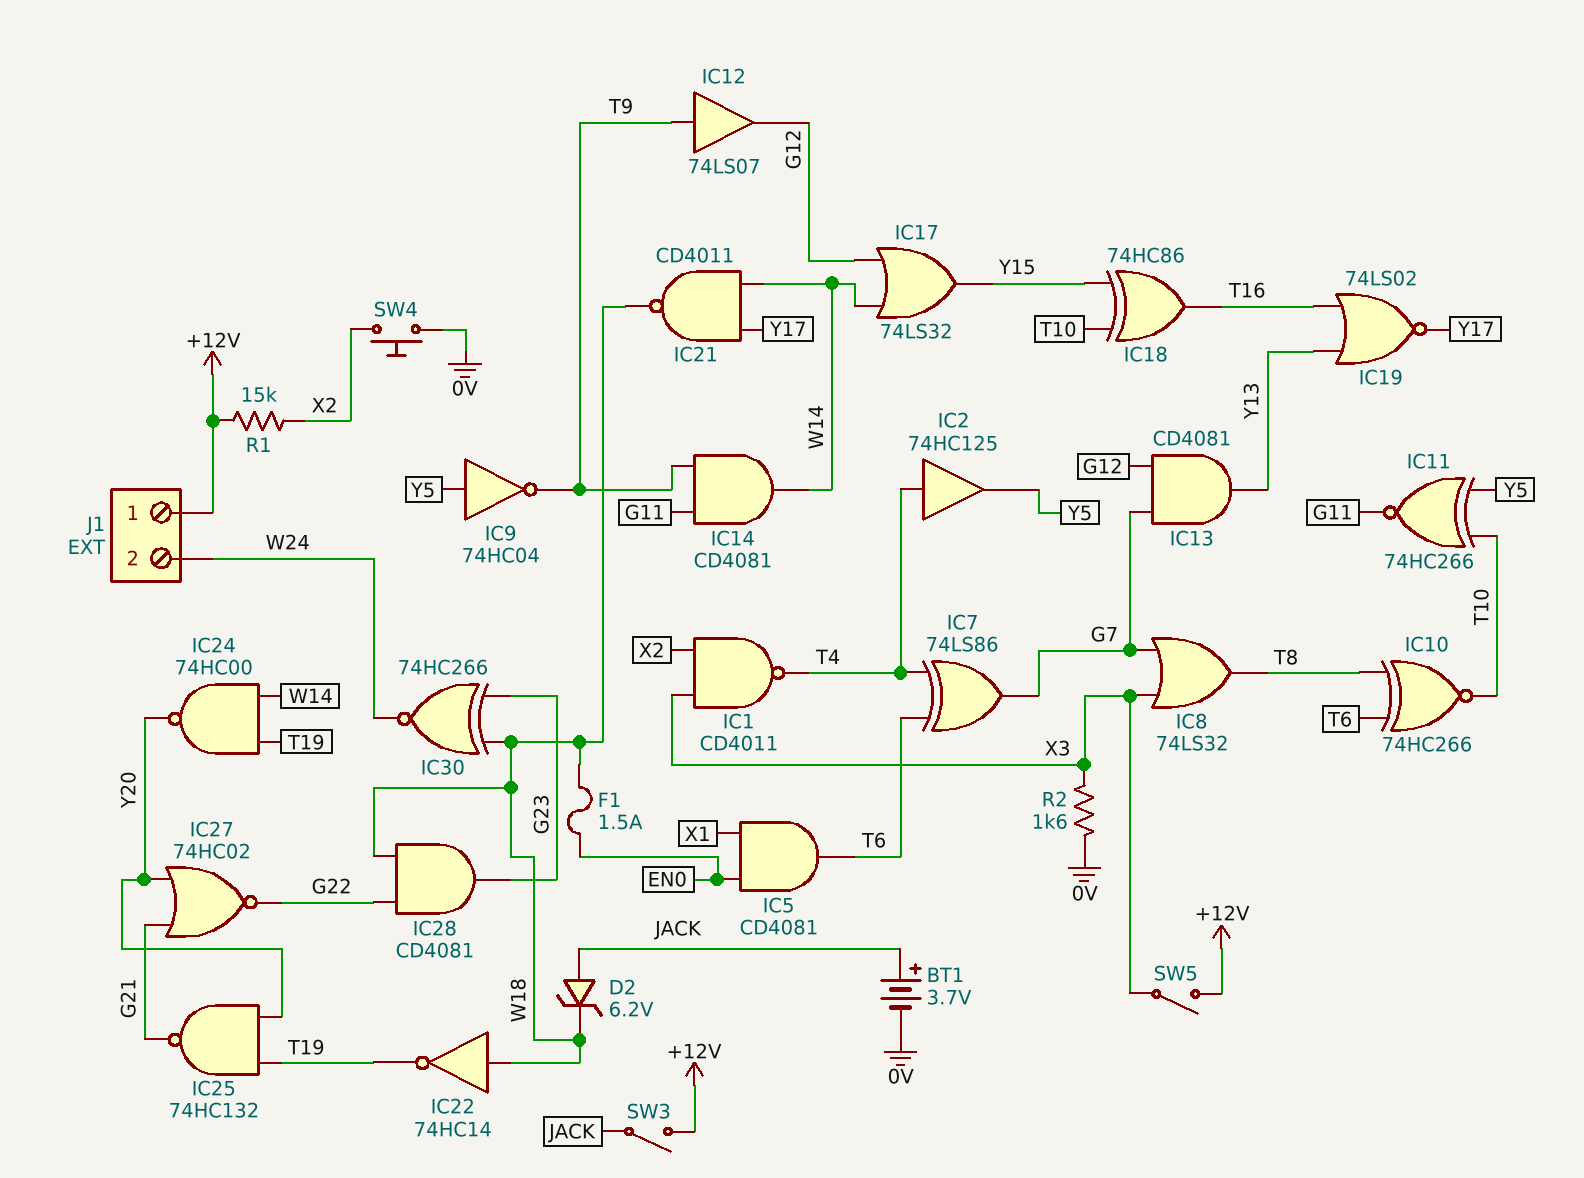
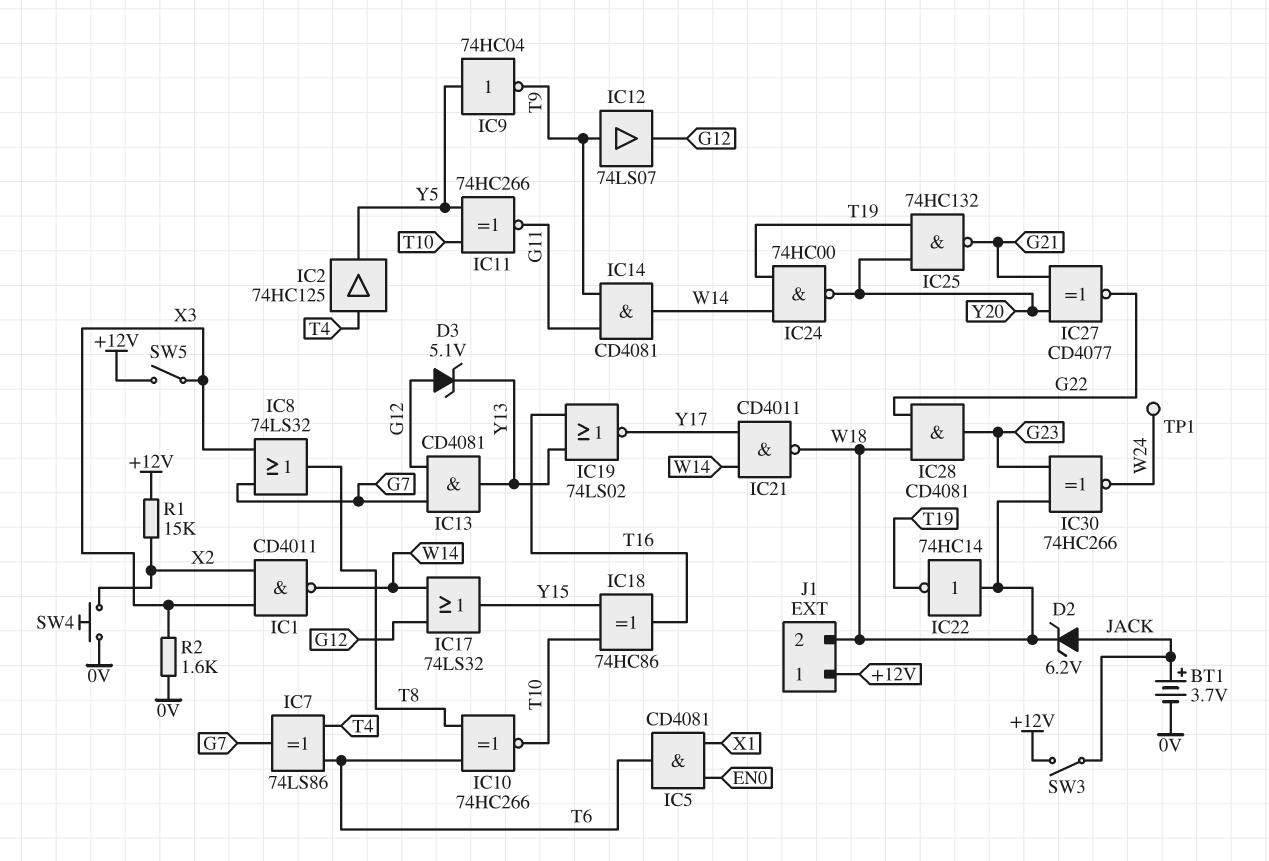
D3: none -> zener 5.1V (A G12, K Y13)
F1: 1.5A (EN0, W18) -> none
IC1: NAND CD4011 (in X2, in X3, out T4) -> NAND CD4011 (in X2, in X3, out W14)
IC27: NOR 74HC02 (in G21, in Y20, out G22) -> XNOR CD4077 (in G21, in Y20, out G22)
J1 pin 2: W24 -> W18
TP1: none -> test point (W24)

